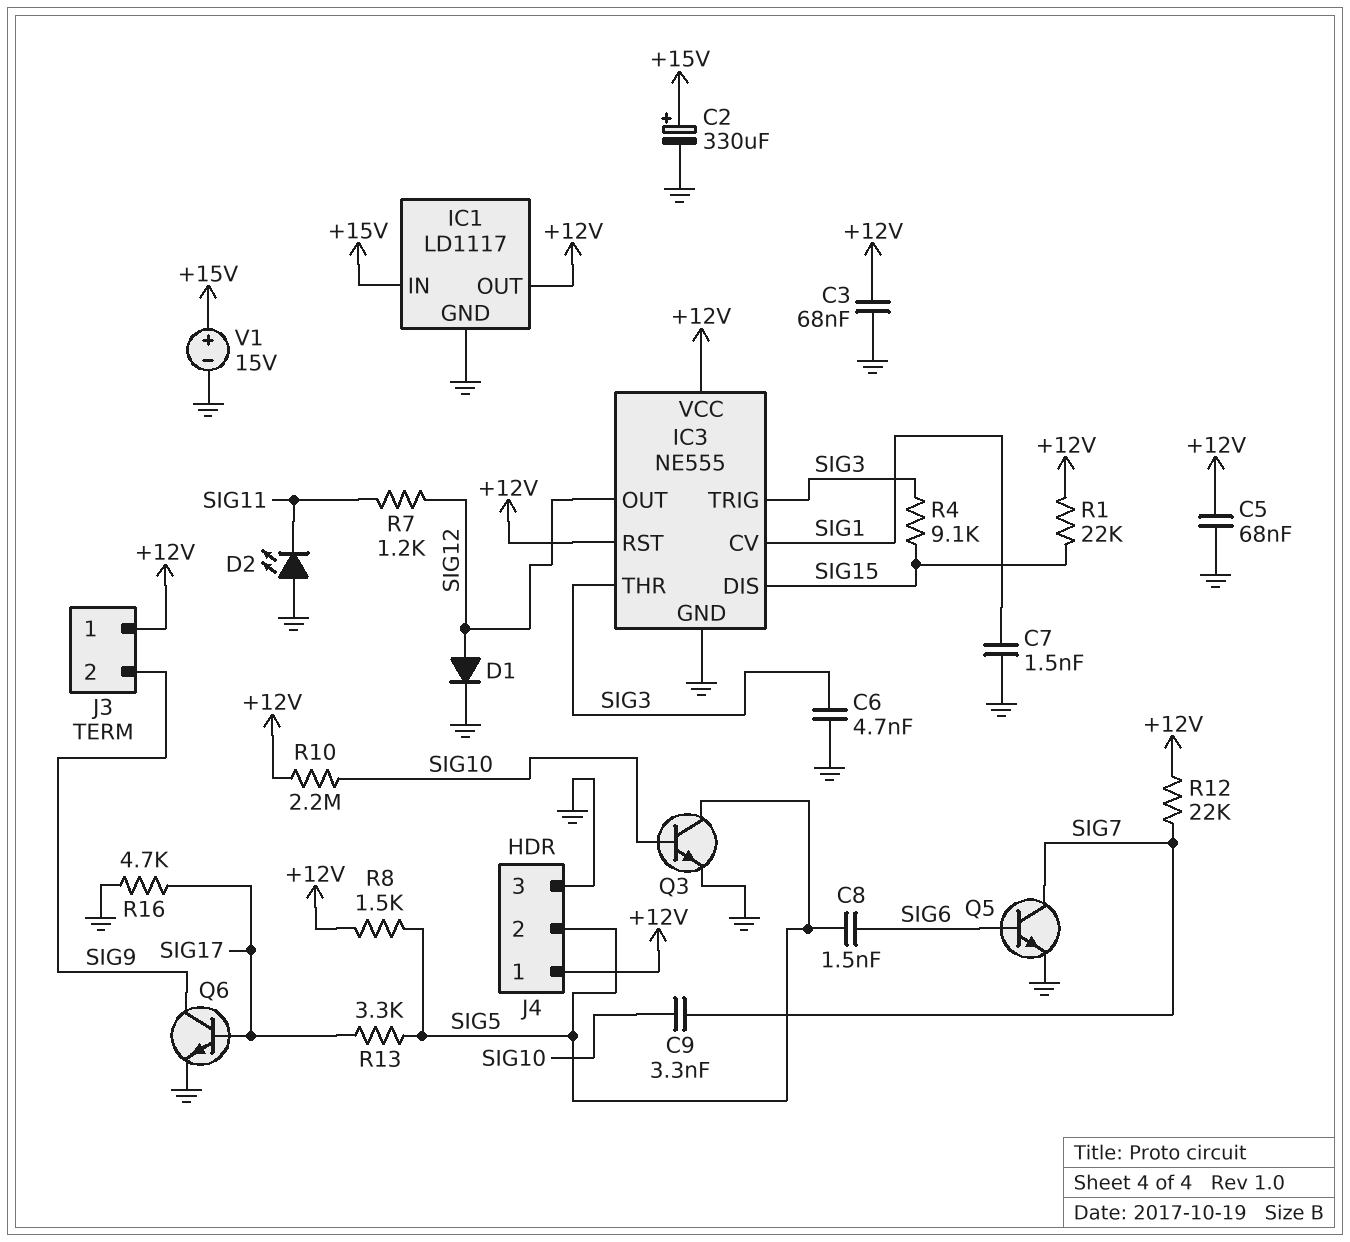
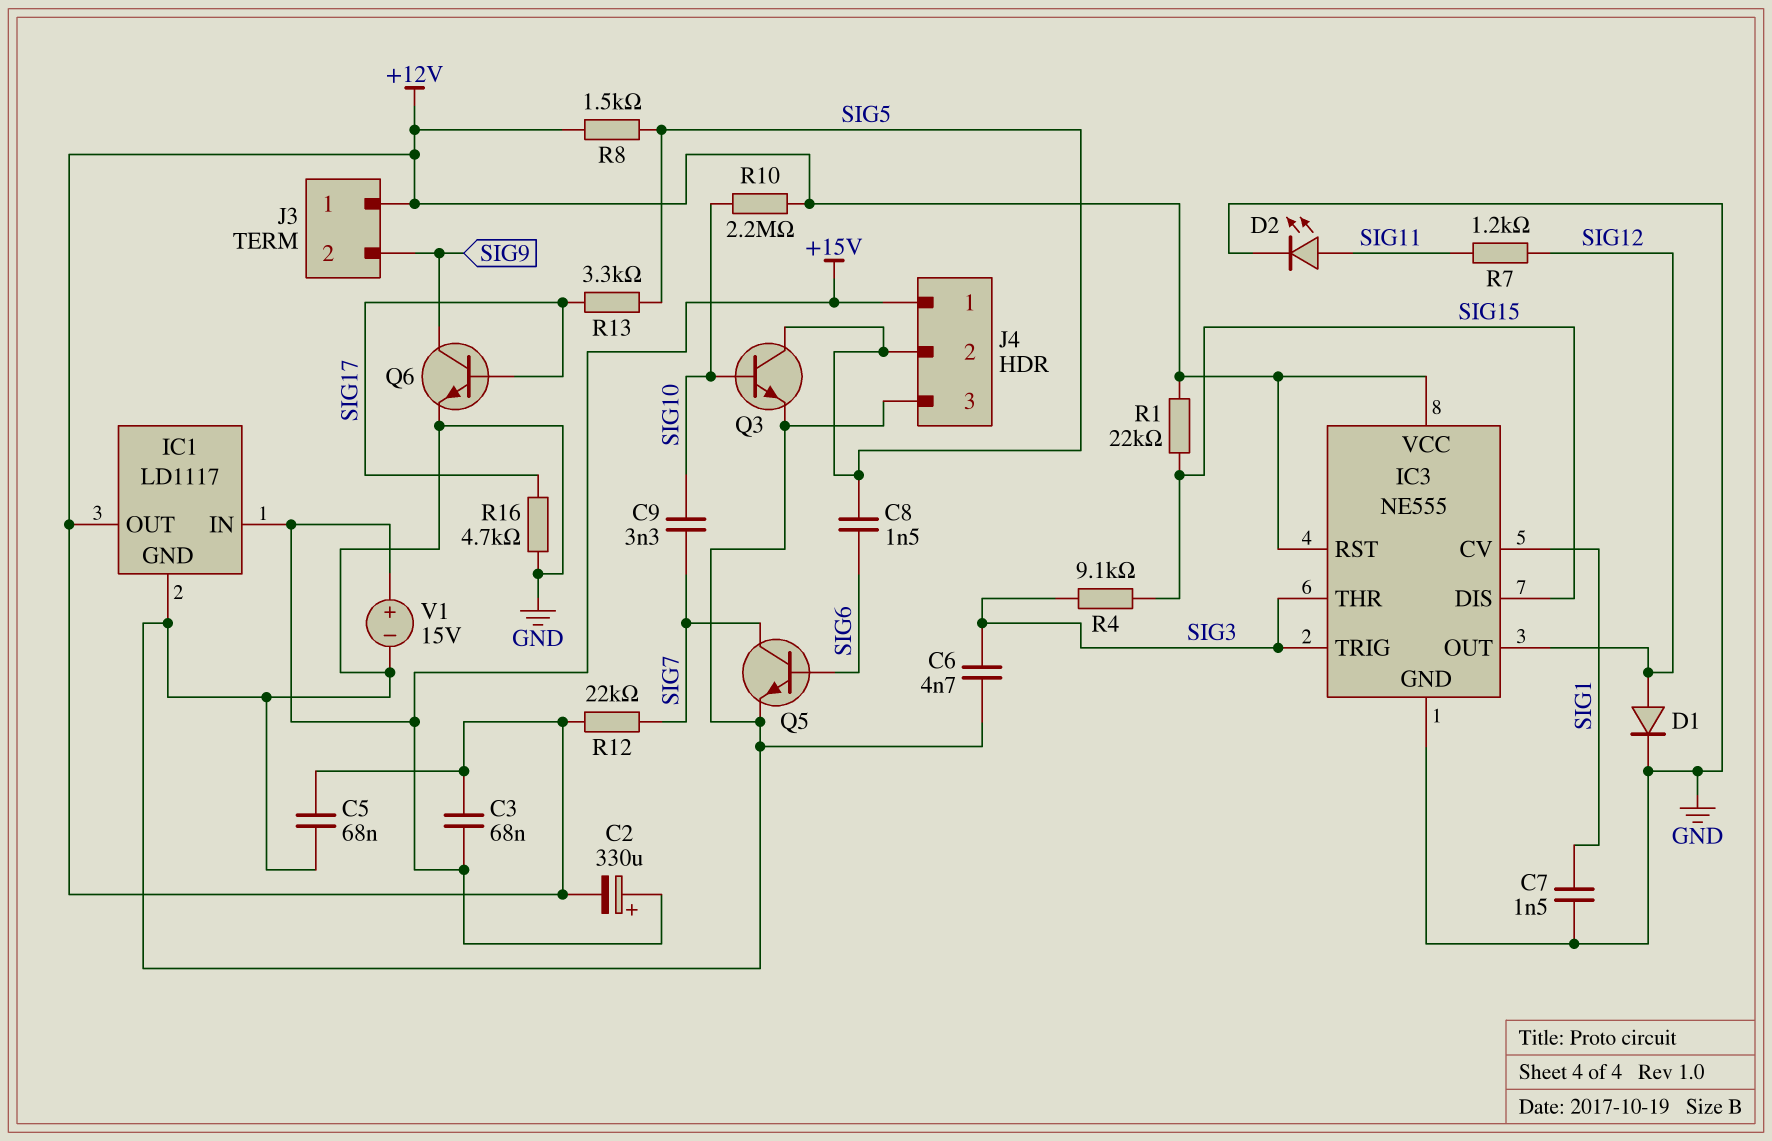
C2: 330uF (plus +15V, minus GND) -> 330uF (plus +15V, minus +12V)
C3: 68nF (+12V, GND) -> 68nF (+12V, +15V)
D2: LED (A GND, K SIG11) -> LED (A SIG11, K GND)
J4 pin 1: +12V -> +15V

